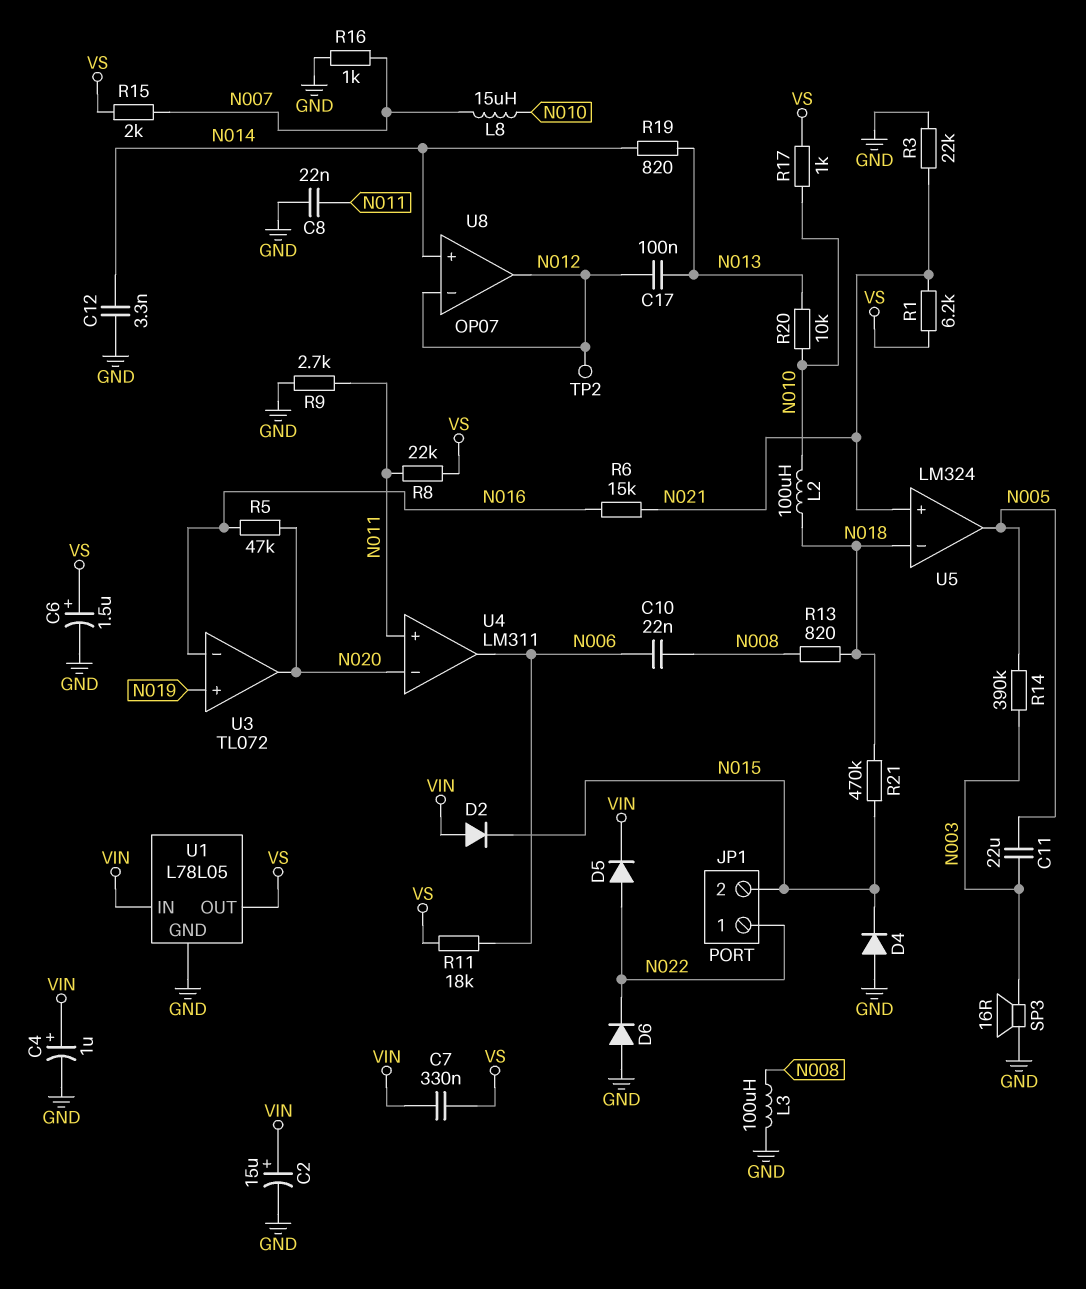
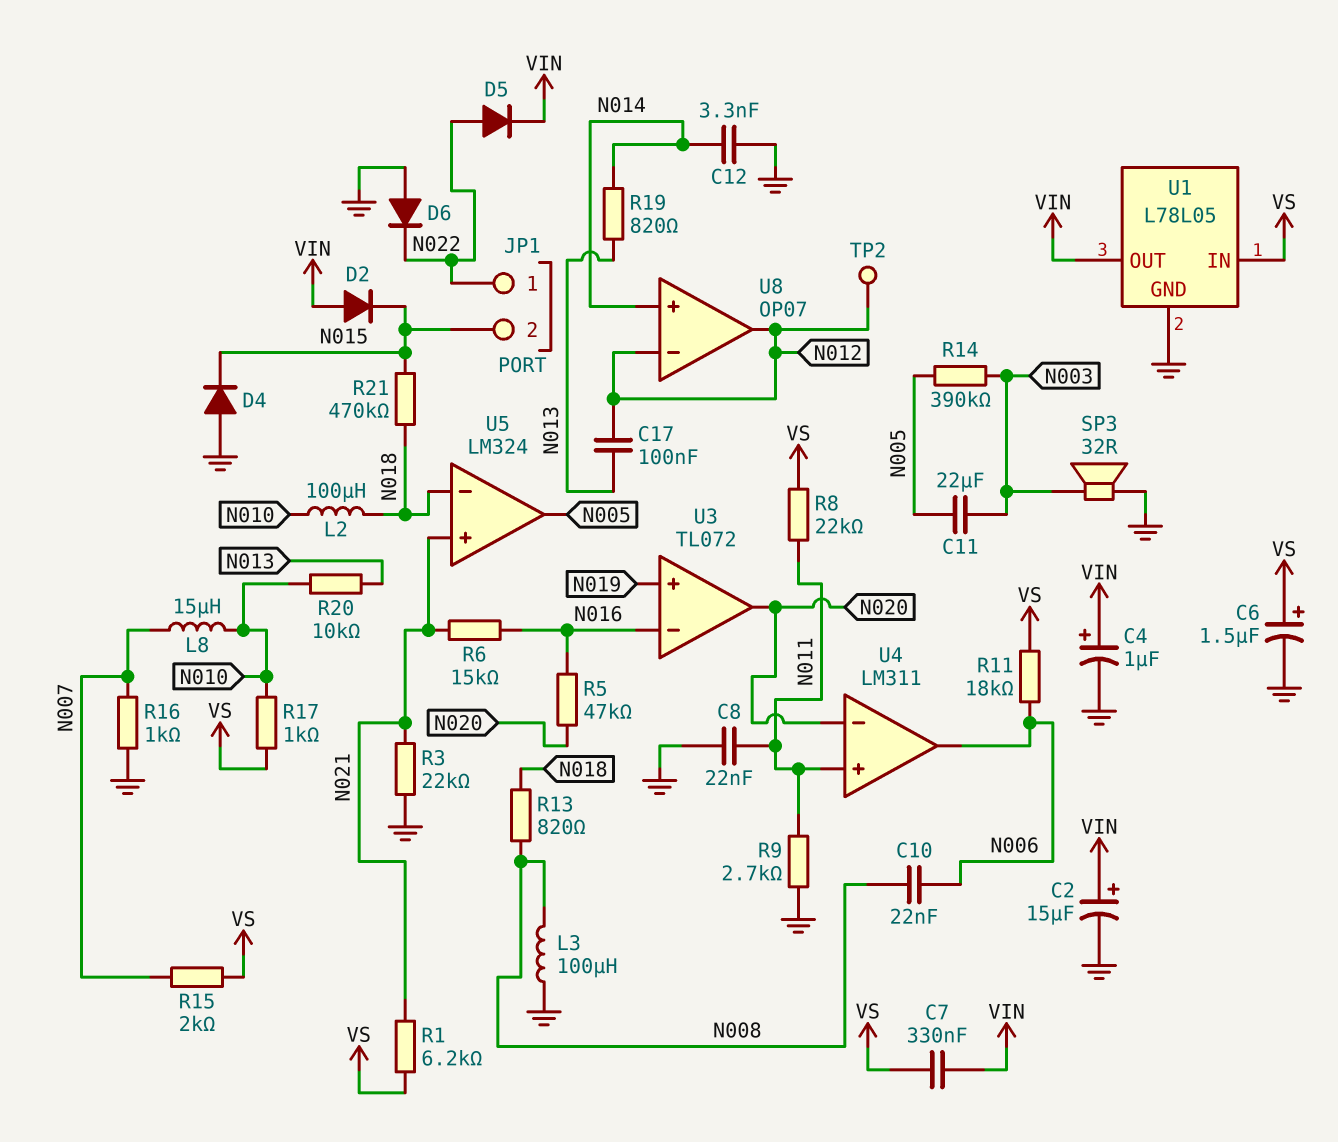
SP3: speaker 16R (GND, N003) -> speaker 32R (GND, N003)
U1 pin IN: VIN -> VS
U1 pin OUT: VS -> VIN

